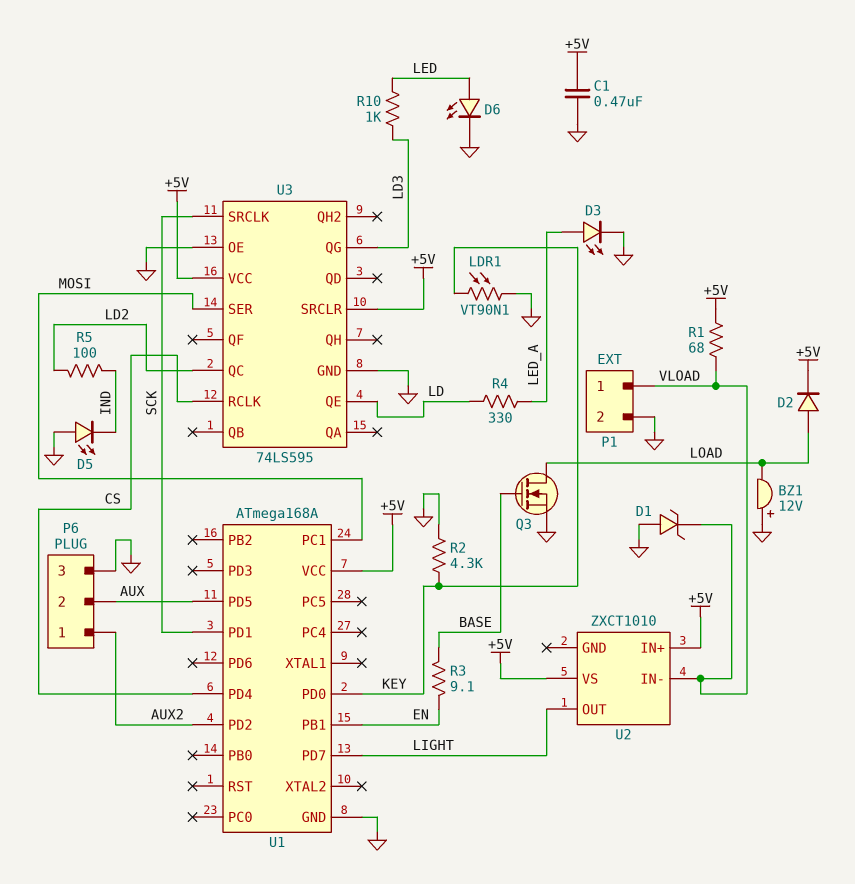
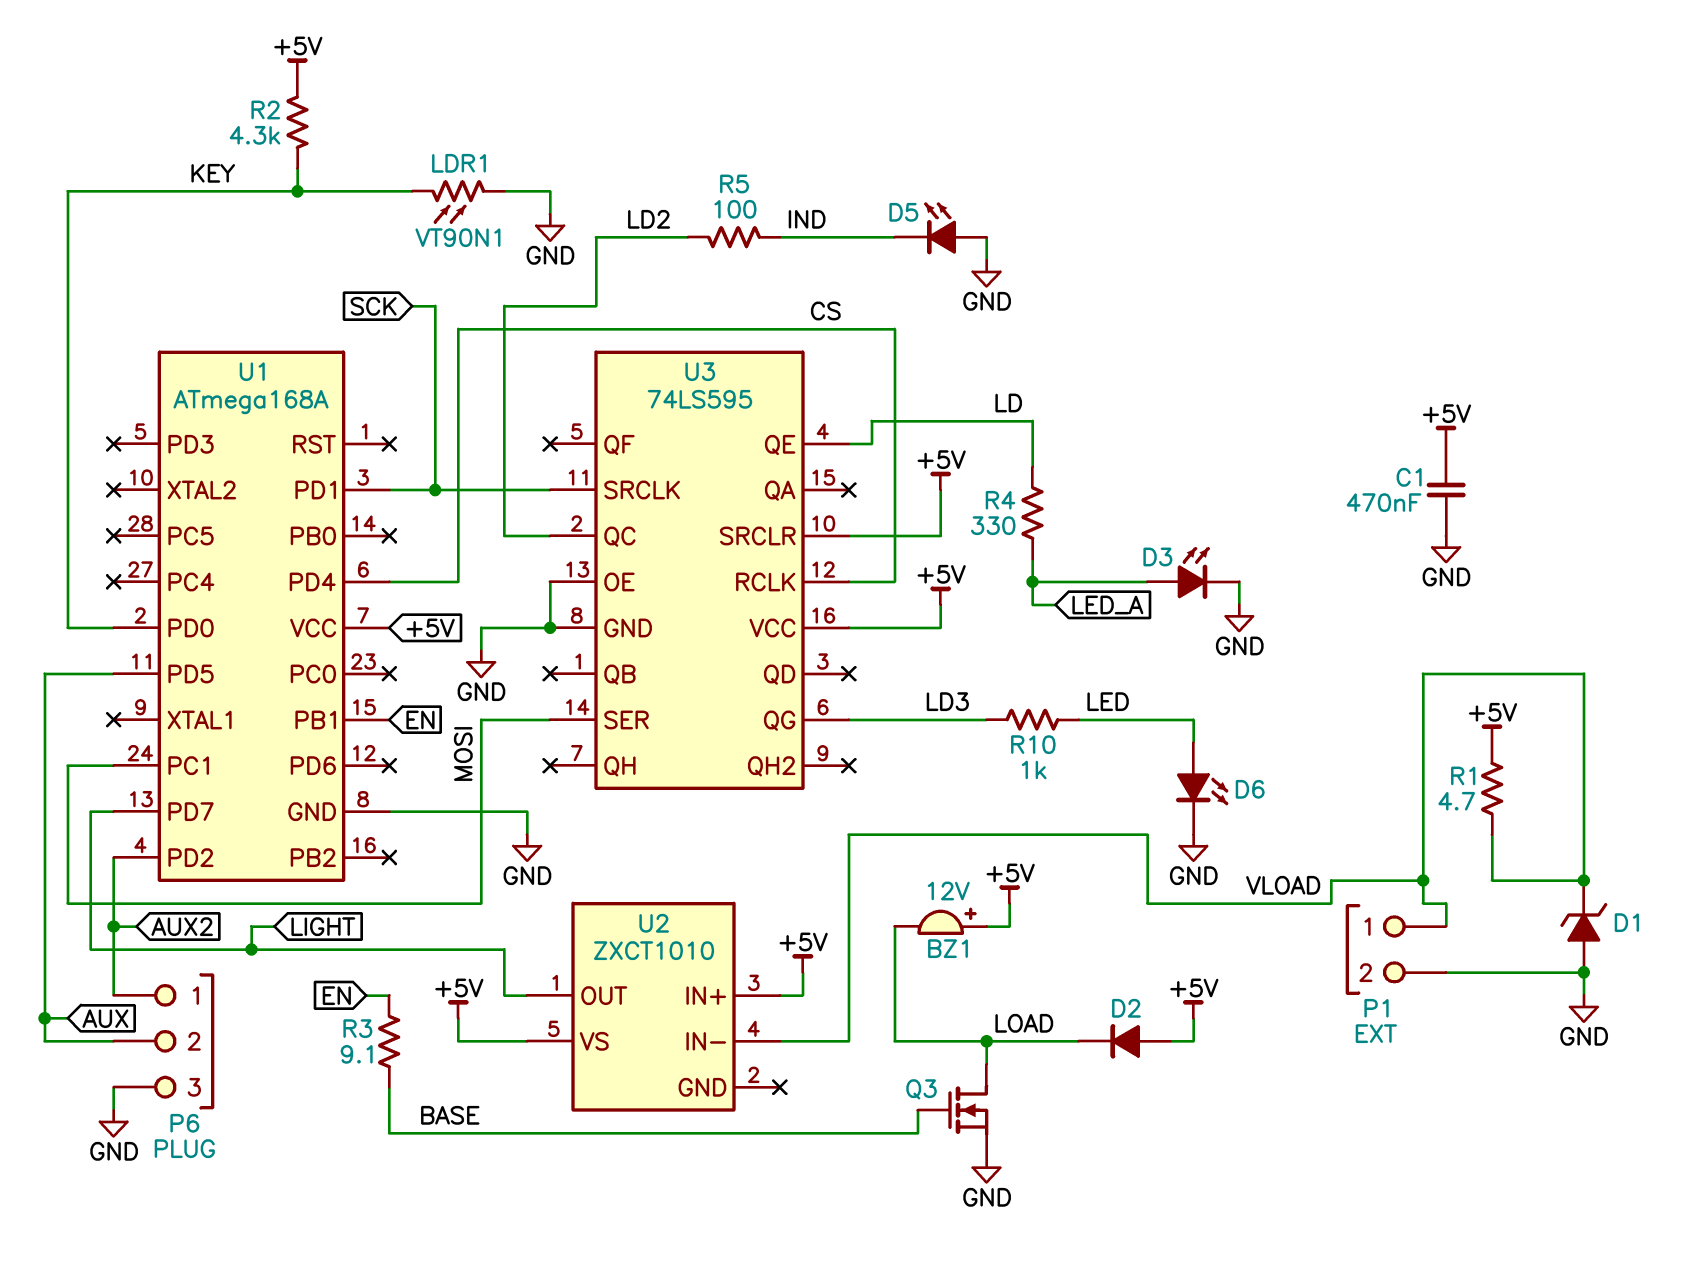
BZ1: buzzer 12V (plus GND, minus LOAD) -> buzzer 12V (plus +5V, minus LOAD)
D2: diode (A LOAD, K +5V) -> diode (A +5V, K LOAD)
R1: 68 (+5V, VLOAD) -> 4.7 (+5V, VLOAD)
R2: 4.3k (GND, KEY) -> 4.3k (+5V, KEY)

